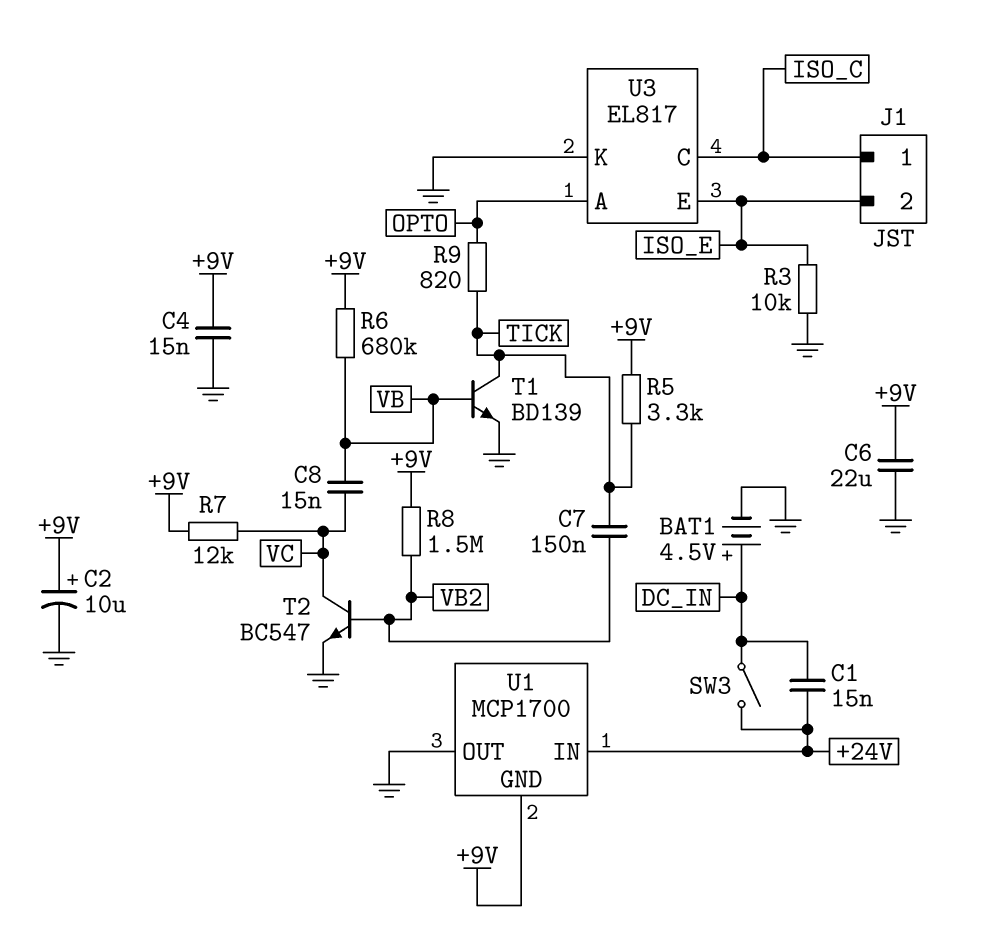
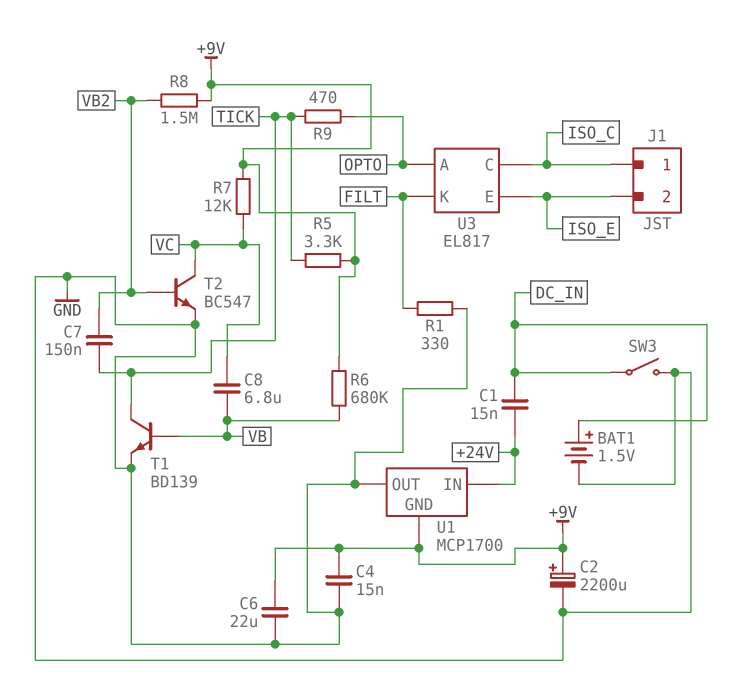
BAT1: 4.5V (plus DC_IN, minus GND) -> 1.5V (plus DC_IN, minus GND)
C2: 10uF (plus +9V, minus GND) -> 2200uF (plus +9V, minus GND)
C8: 15nF (VB, VC) -> 6.8uF (VB, VC)
R1: none -> 330 (FILT, GND)
R3: 10k (GND, ISO_E) -> none
R9: 820 (OPTO, TICK) -> 470 (OPTO, TICK)
SW3: switch (+24V, DC_IN) -> switch (DC_IN, GND)
U3 pin K: GND -> FILT

